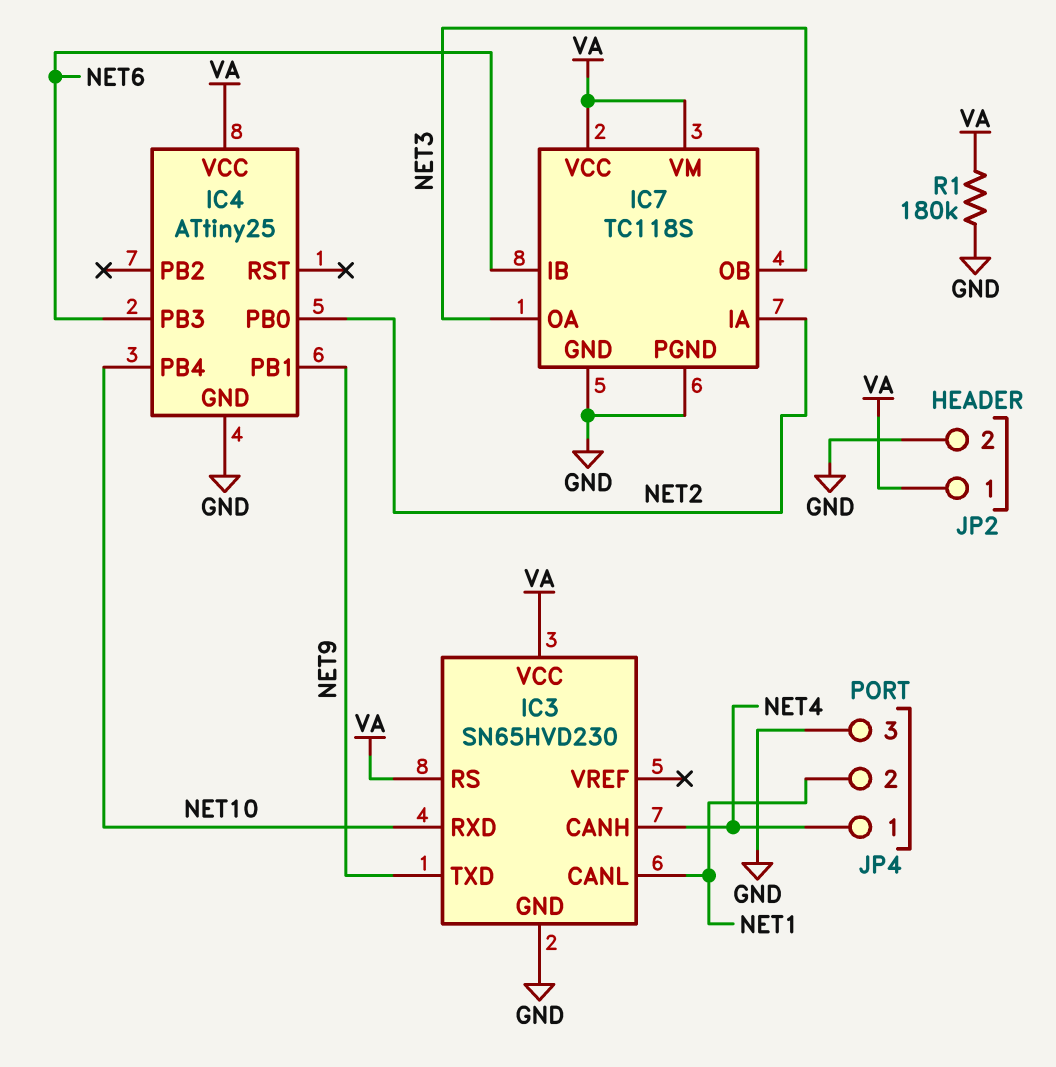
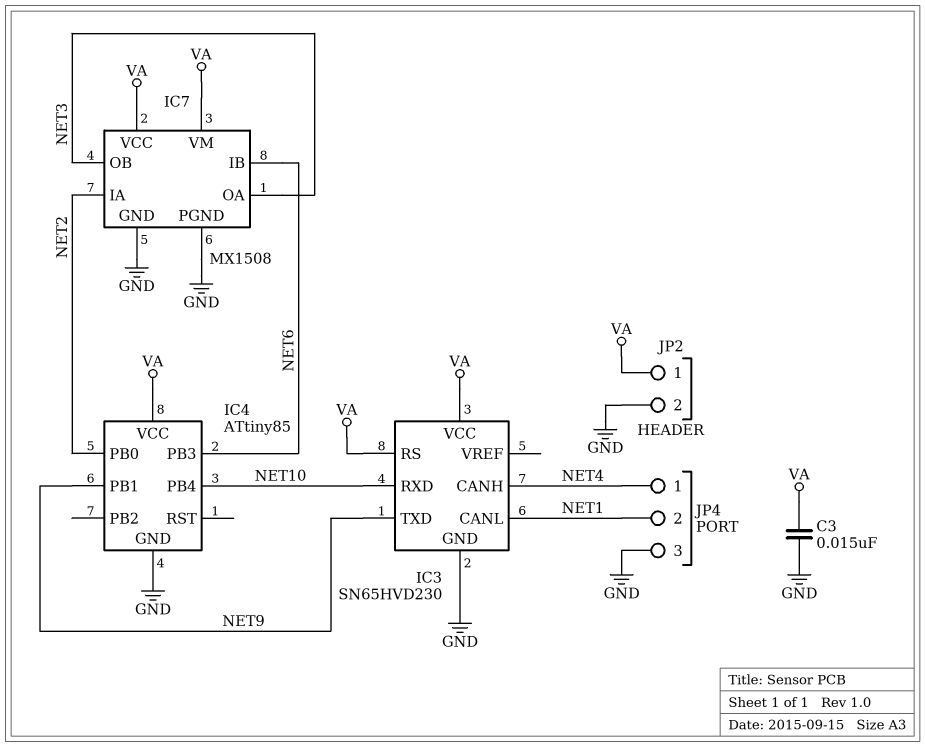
C3: none -> 15nF (GND, VA)
IC4: ATtiny25 -> ATtiny85
IC7: TC118S -> MX1508
R1: 180k (GND, VA) -> none

